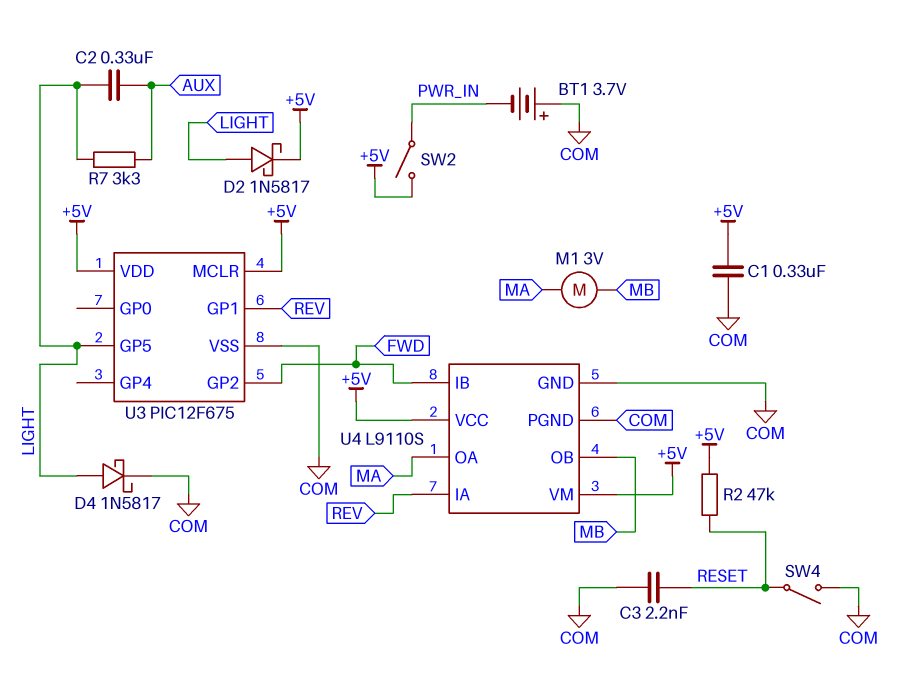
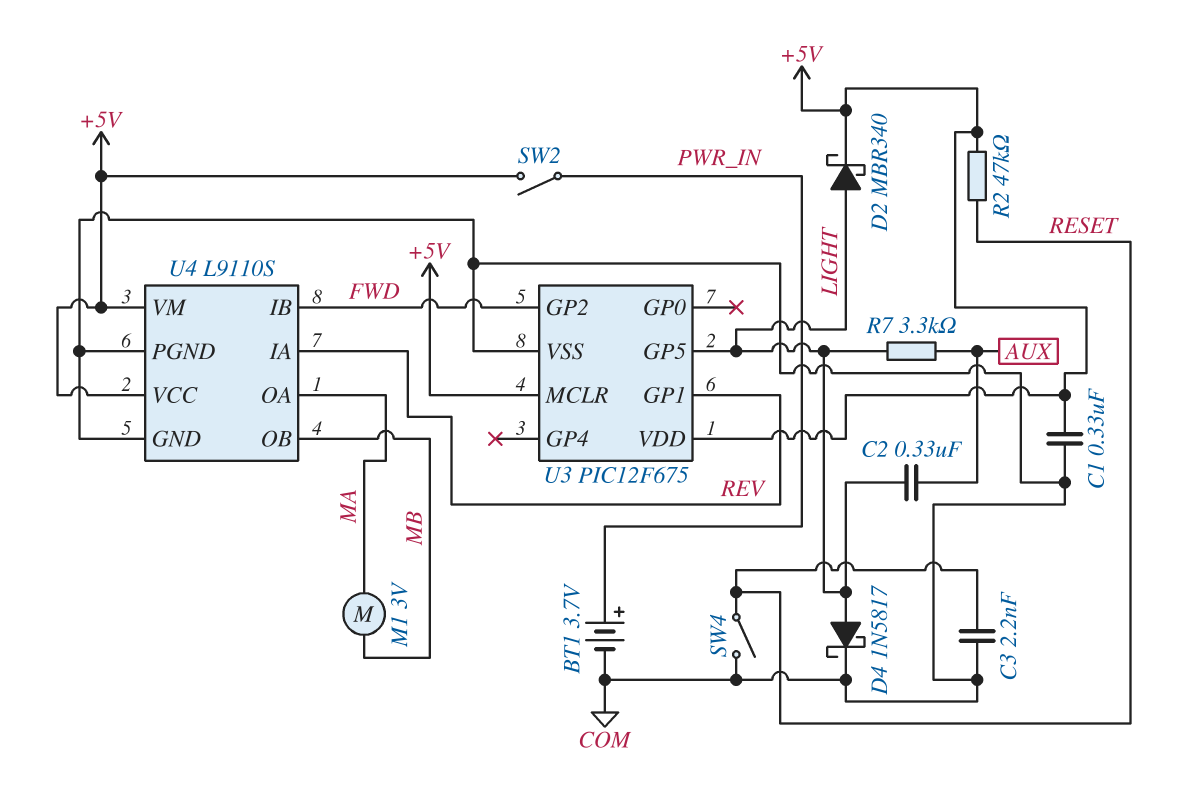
BT1: 3.7V (plus COM, minus PWR_IN) -> 3.7V (plus PWR_IN, minus COM)
D2: schottky 1N5817 (A LIGHT, K +5V) -> schottky MBR340 (A LIGHT, K +5V)

